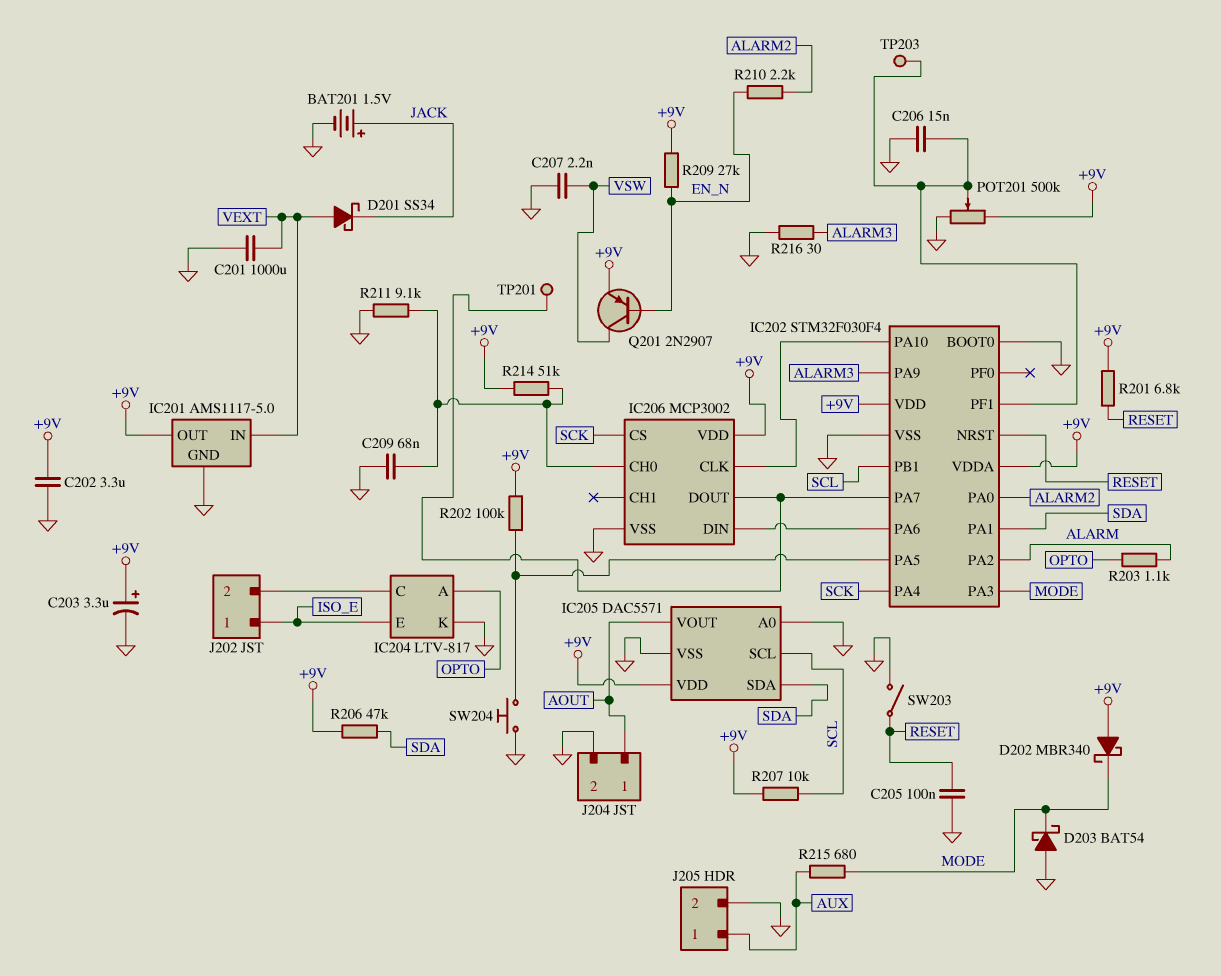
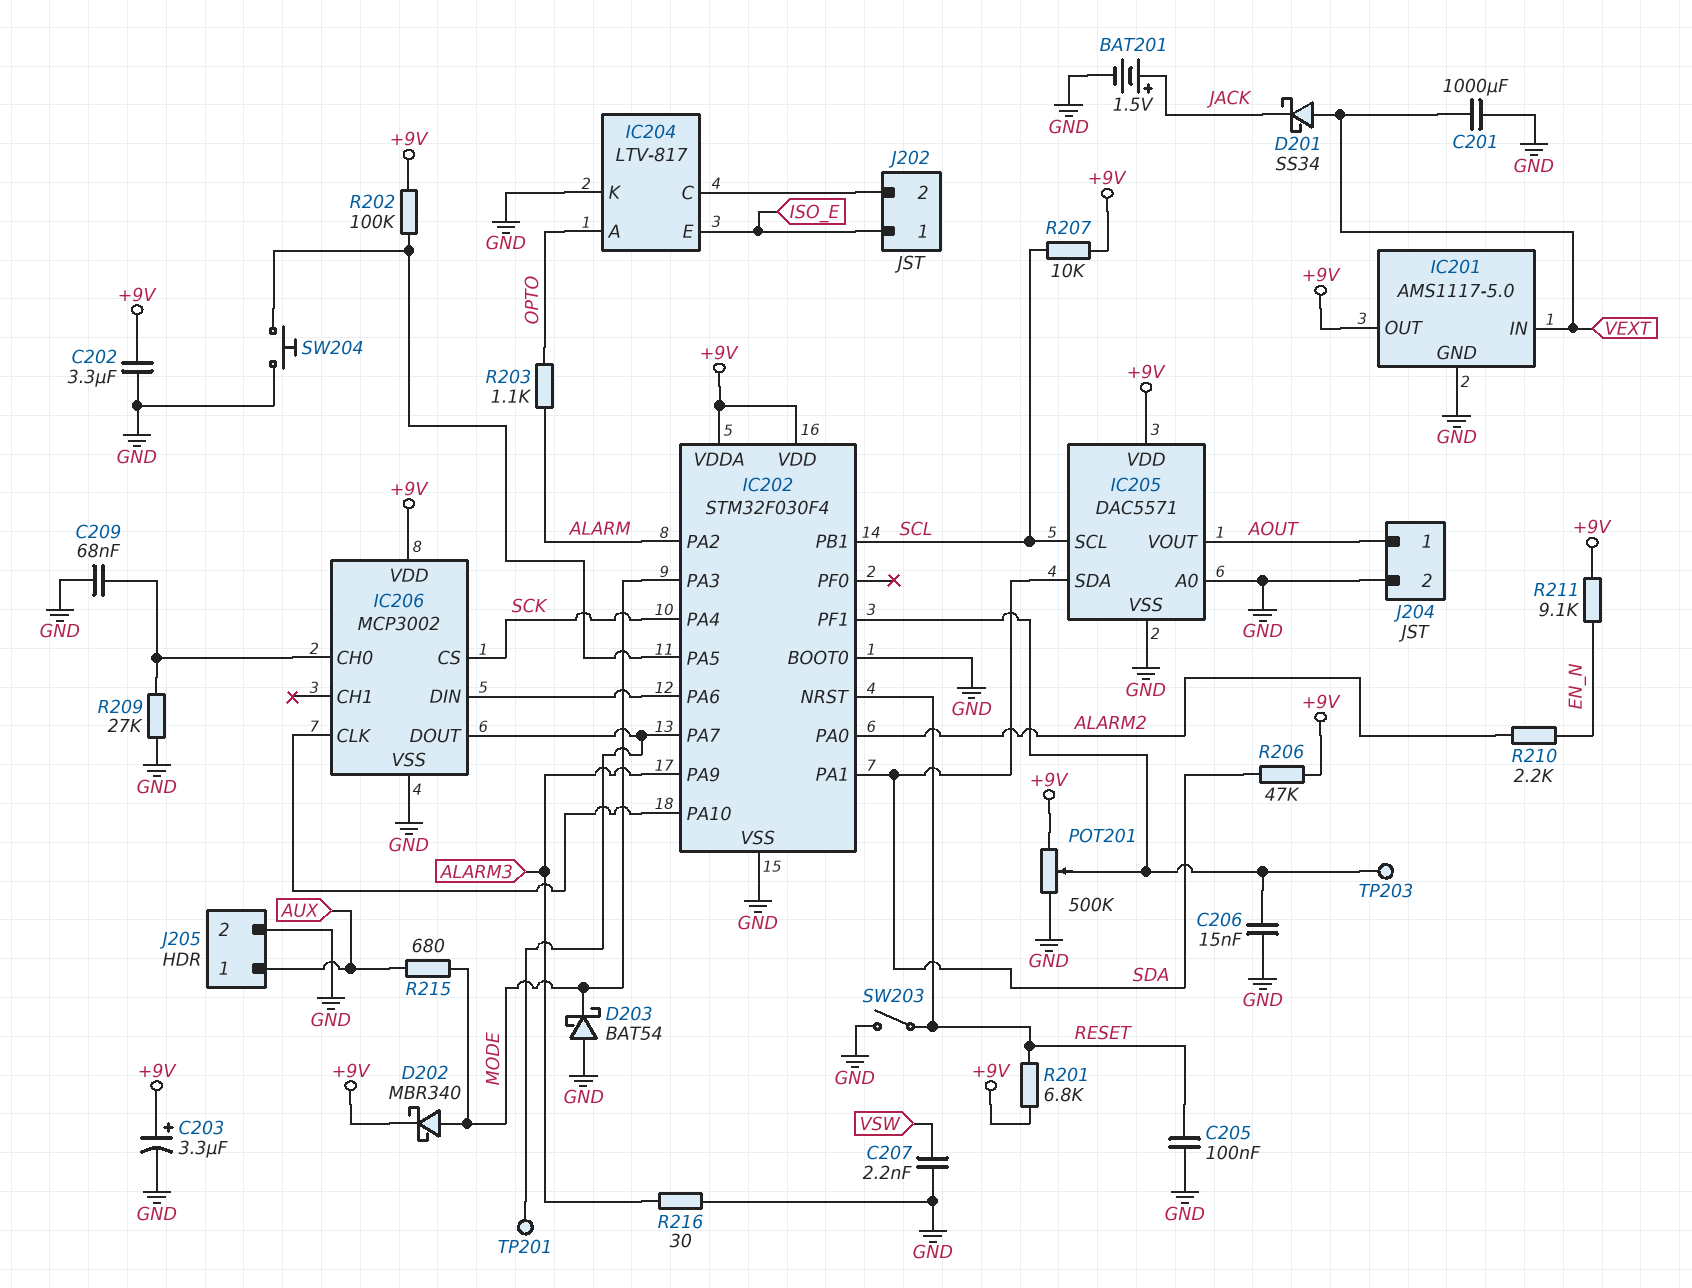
D202: schottky MBR340 (A +9V, K MODE) -> schottky MBR340 (A MODE, K +9V)
Q201: PNP 2N2907 (B EN_N, C VSW, E +9V) -> none
R209: 27k (+9V, EN_N) -> 27k (GND, IC206/CH0)
R211: 9.1k (GND, IC206/CH0) -> 9.1k (+9V, EN_N)
R214: 51k (+9V, IC206/CH0) -> none

